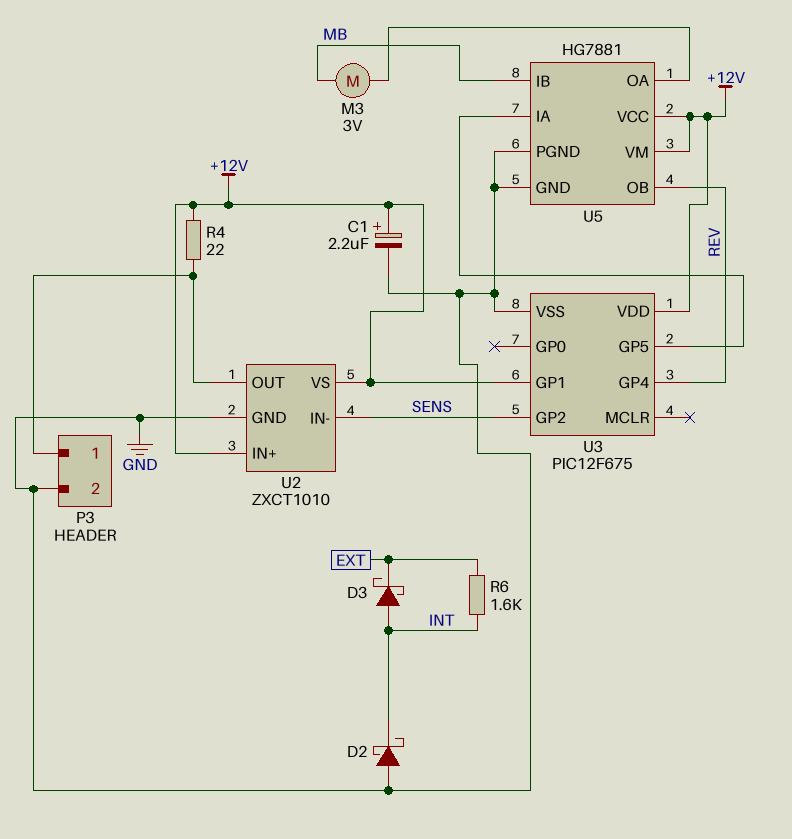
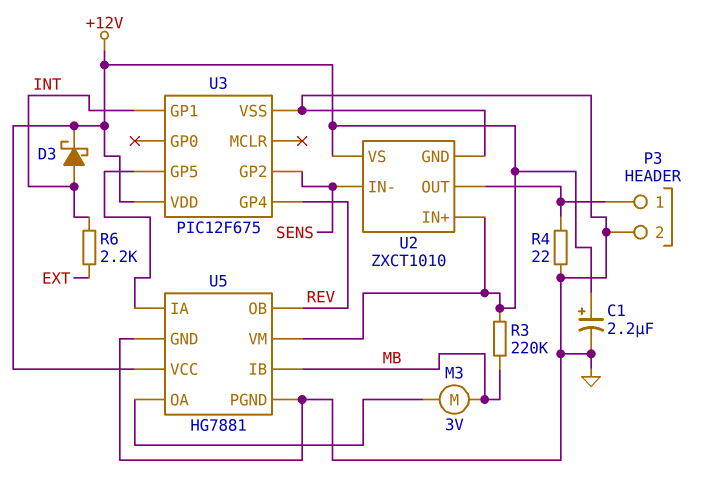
D2: schottky (A GND, K INT) -> none
D3: schottky (A INT, K EXT) -> schottky (A INT, K +12V)
R3: none -> 220k (+12V, MB)
R4: 22 (+12V, P3/1) -> 22 (GND, P3/1)
R6: 1.6k (EXT, INT) -> 2.2k (EXT, INT)
U3 pin GP1: +12V -> INT

